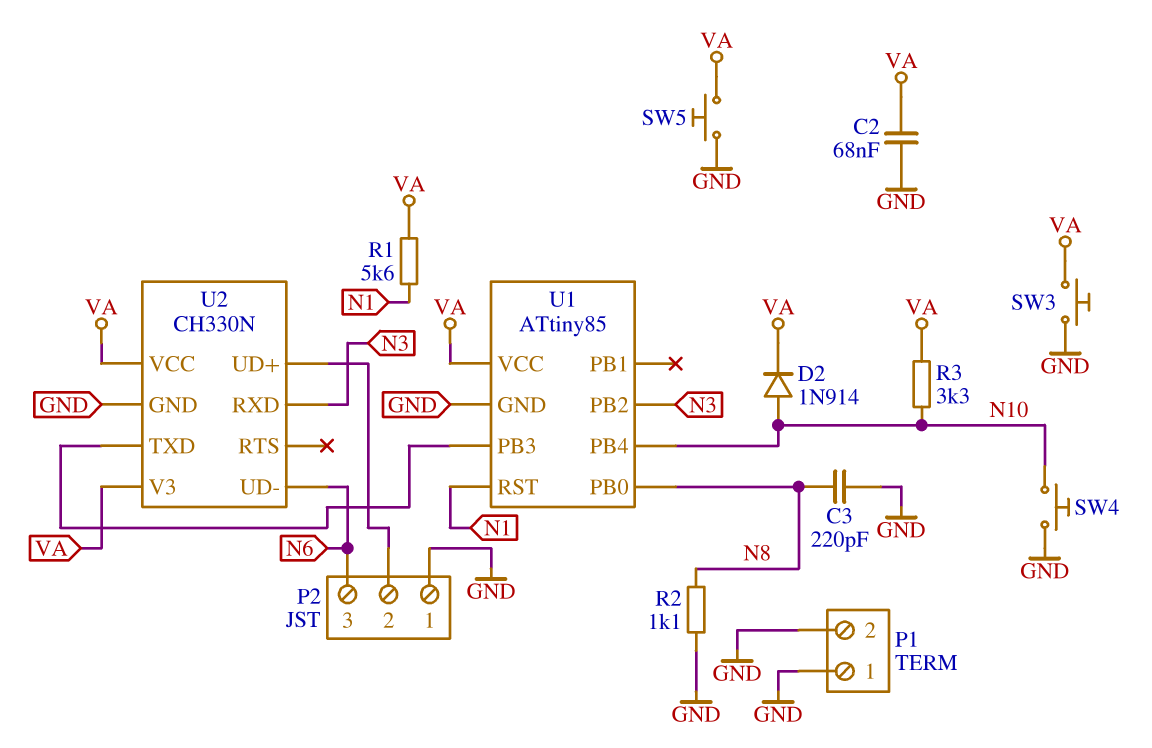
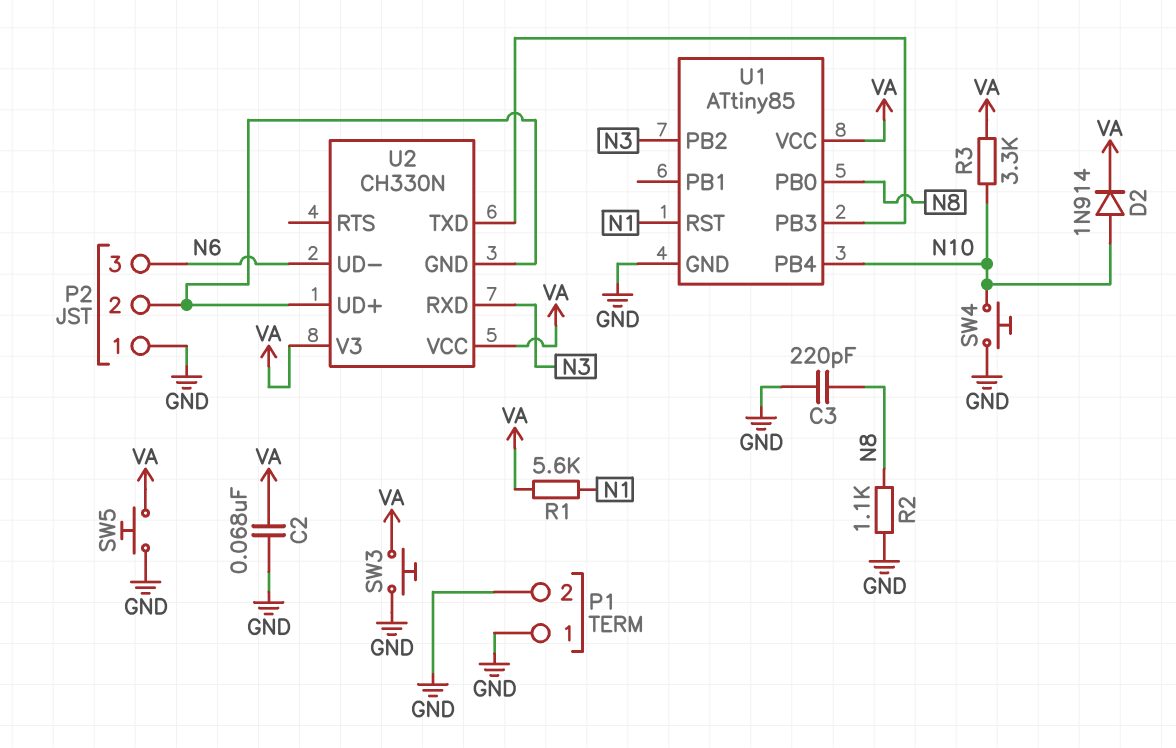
U2 pin GND: GND -> P2/2

